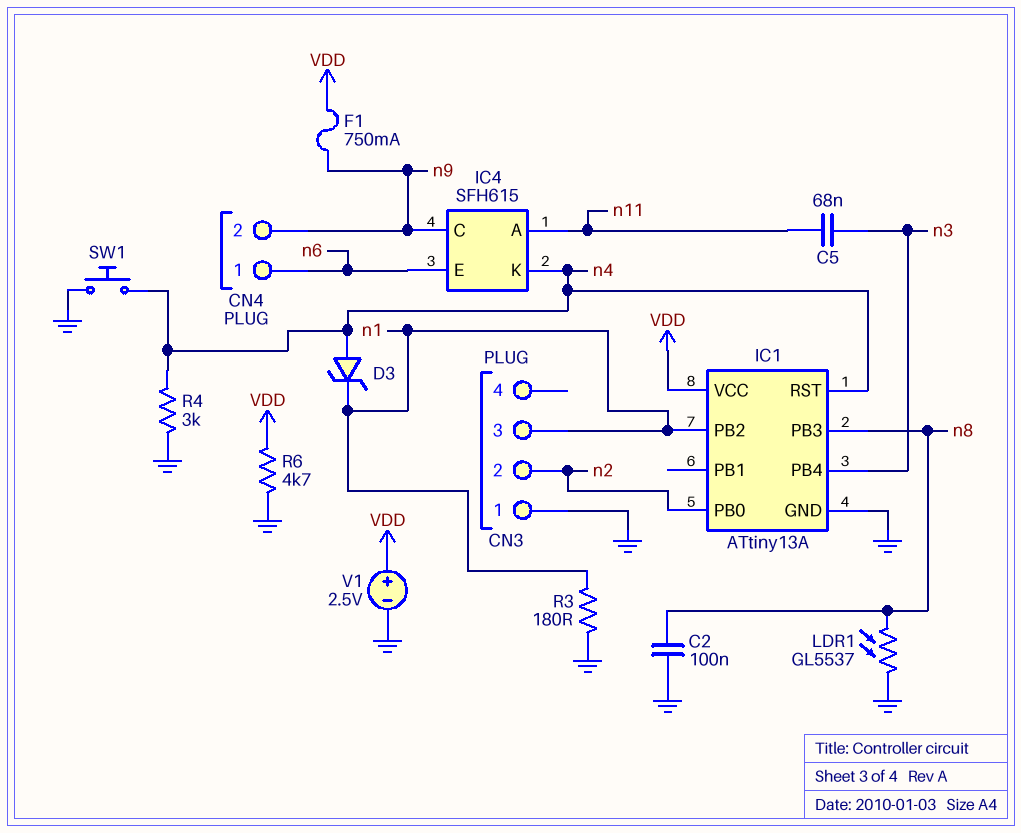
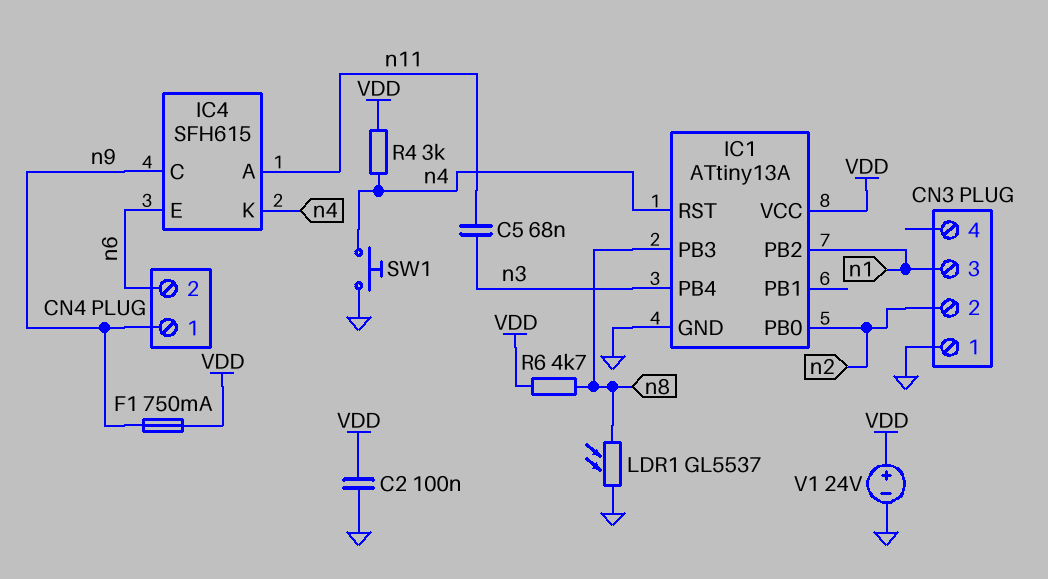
C2: 100nF (GND, n8) -> 100nF (GND, VDD)
CN4 pin 1: n6 -> n9
CN4 pin 2: n9 -> n6
D3: zener (A n4, K n1) -> none
R3: 180 (GND, n1) -> none
R4: 3k (GND, n4) -> 3k (VDD, n4)
R6: 4.7k (GND, VDD) -> 4.7k (VDD, n8)
V1: 2.5V (plus VDD, minus GND) -> 24V (plus VDD, minus GND)

